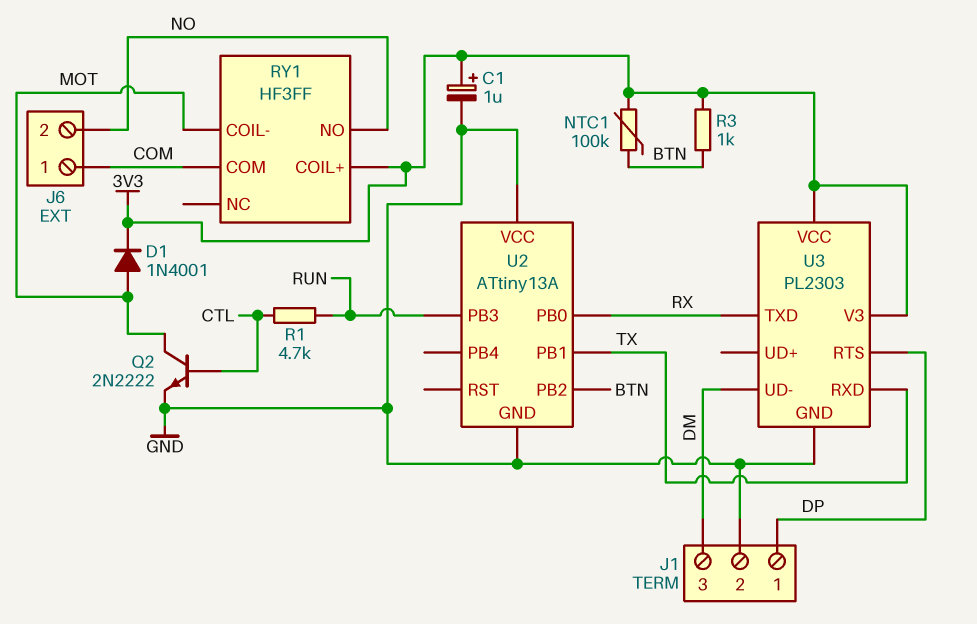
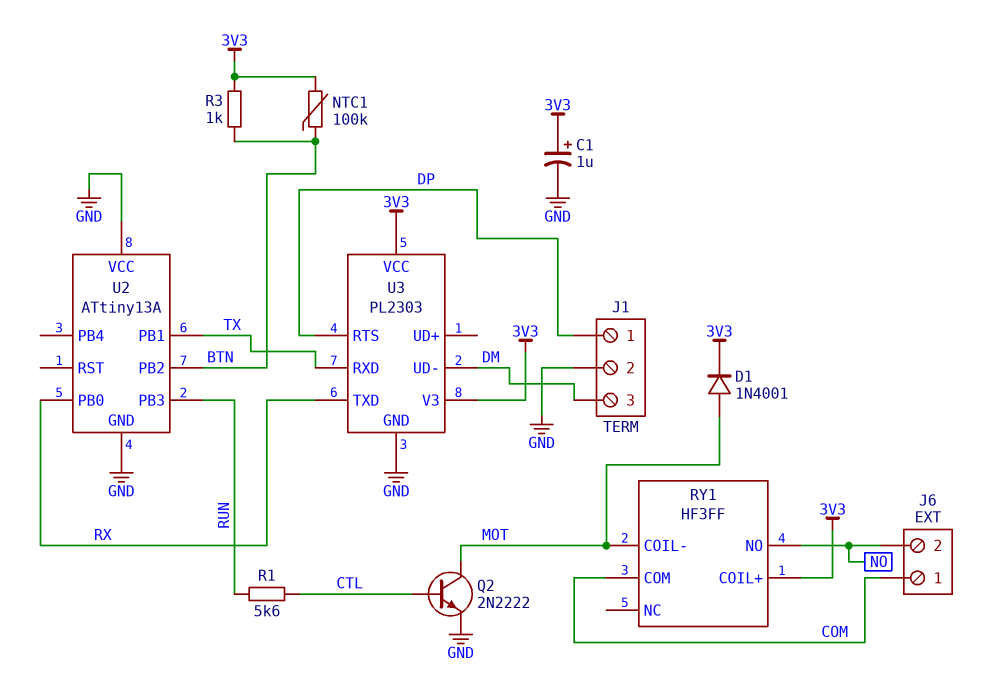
R1: 4.7k (CTL, RUN) -> 5.6k (CTL, RUN)

